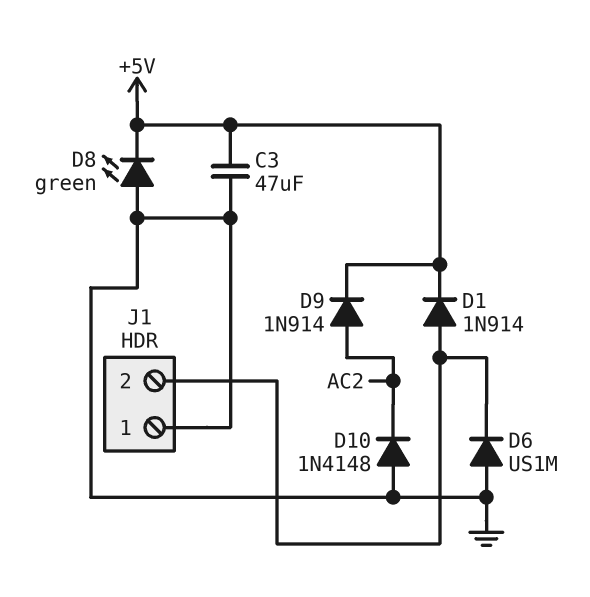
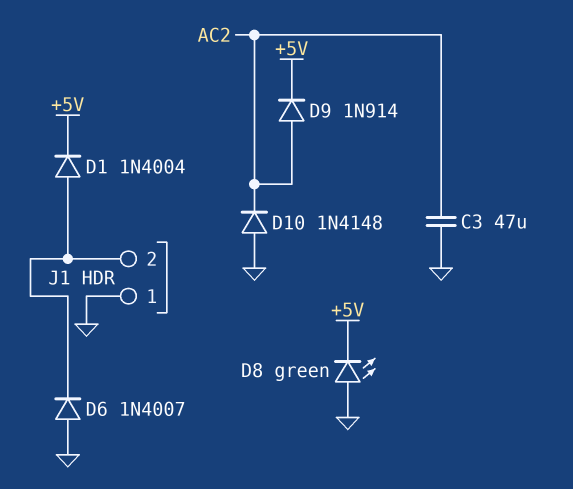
C3: 47uF (+5V, GND) -> 47uF (AC2, GND)
D1: diode 1N914 (A J1/2, K +5V) -> diode 1N4004 (A J1/2, K +5V)
D6: diode US1M (A GND, K J1/2) -> diode 1N4007 (A GND, K J1/2)

